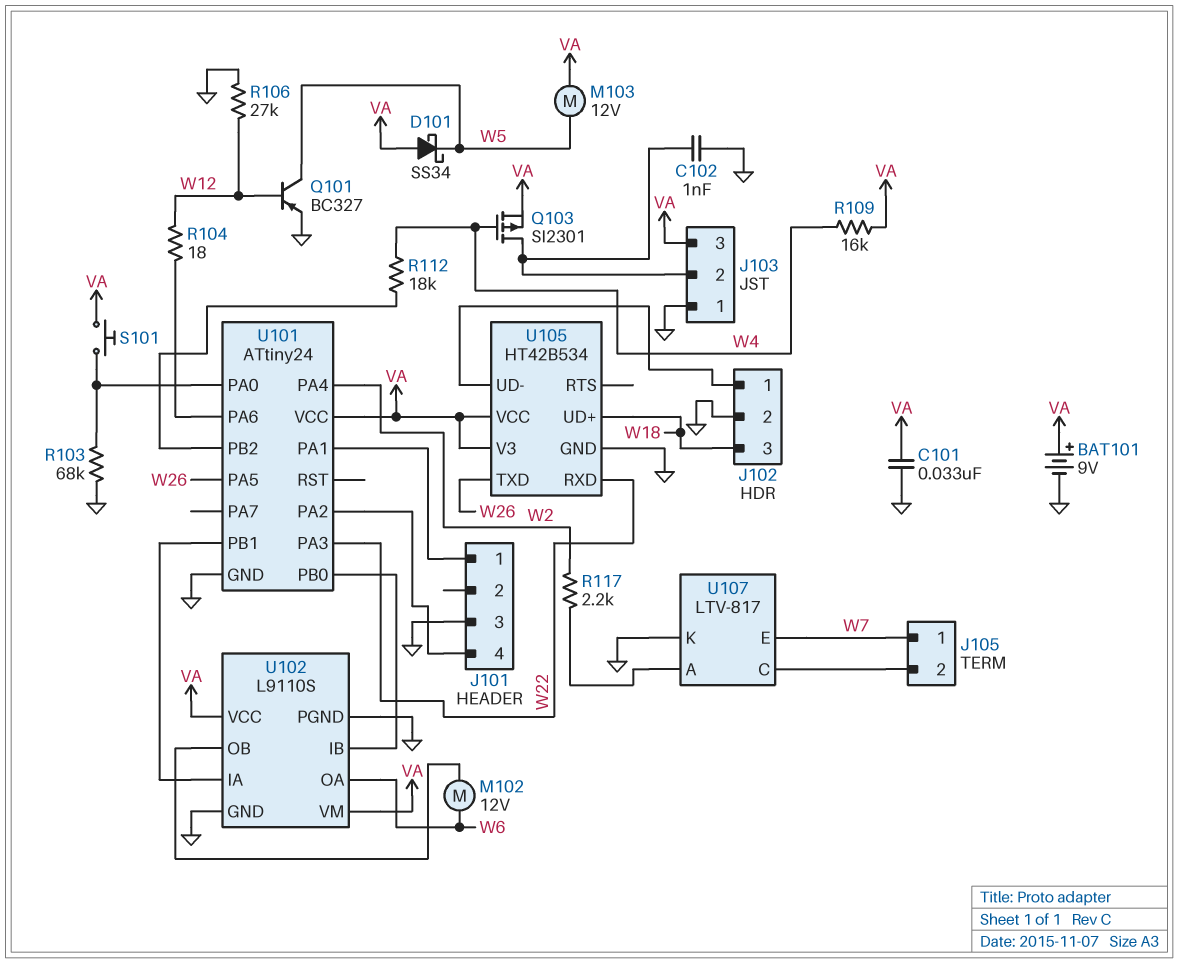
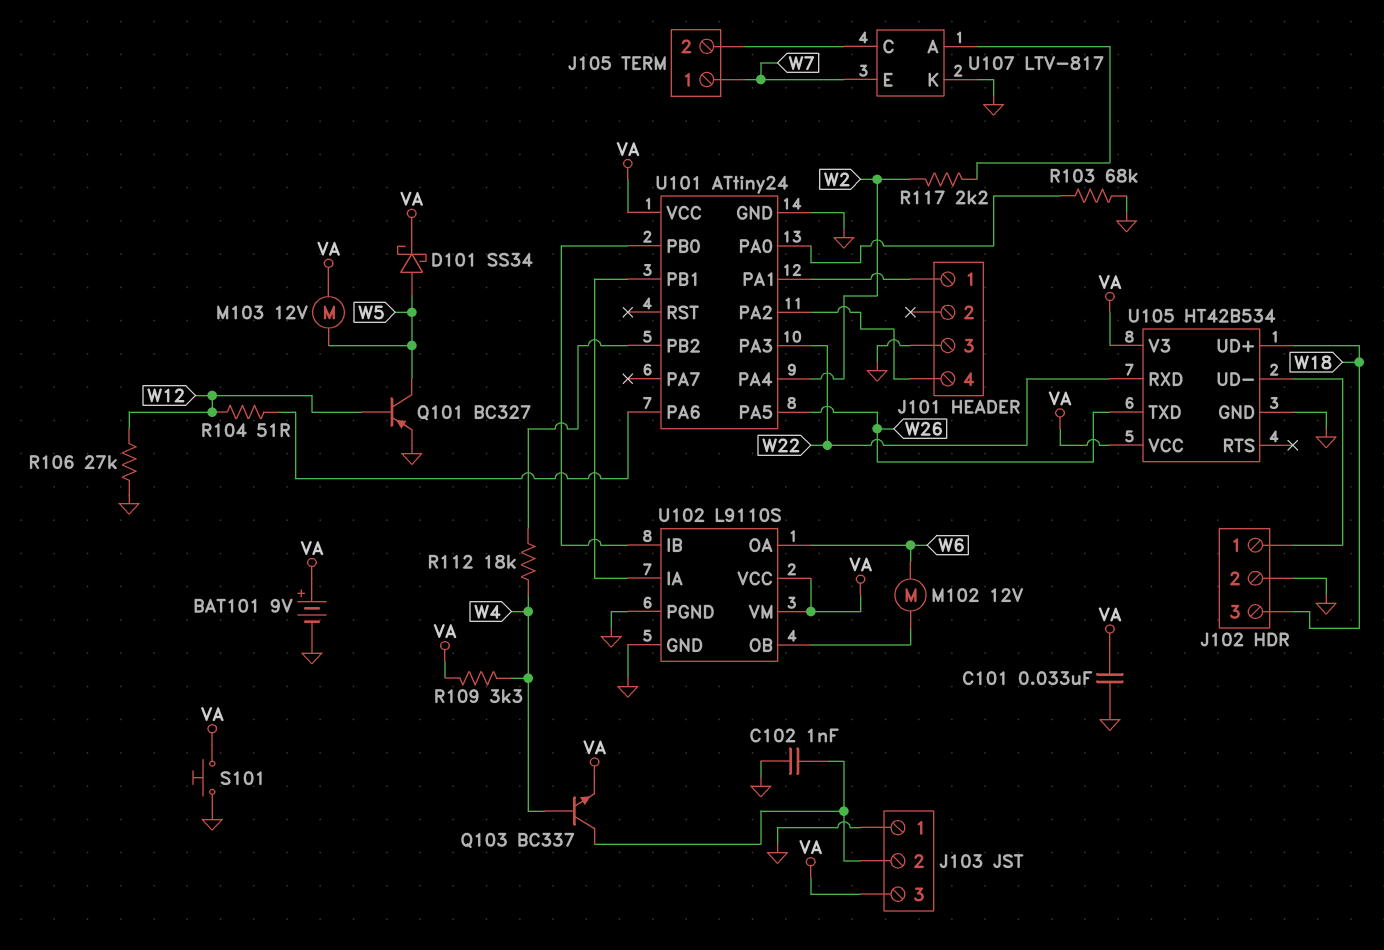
D101: schottky SS34 (A VA, K W5) -> schottky SS34 (A W5, K VA)
Q103: PMOS SI2301 (G W4, D J103/2, S VA) -> NPN BC337 (B W4, C J103/2, E VA)
R104: 18 (U101/PA6, W12) -> 51 (U101/PA6, W12)
R109: 16k (VA, W4) -> 3.3k (VA, W4)
S101: button (U101/PA0, VA) -> button (GND, VA)

